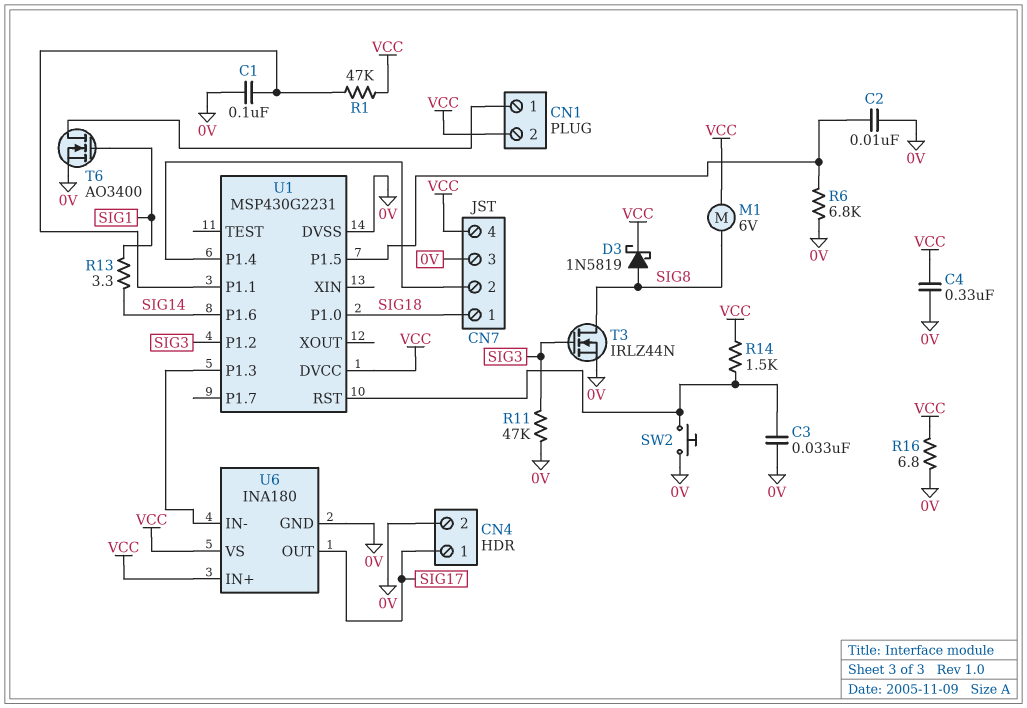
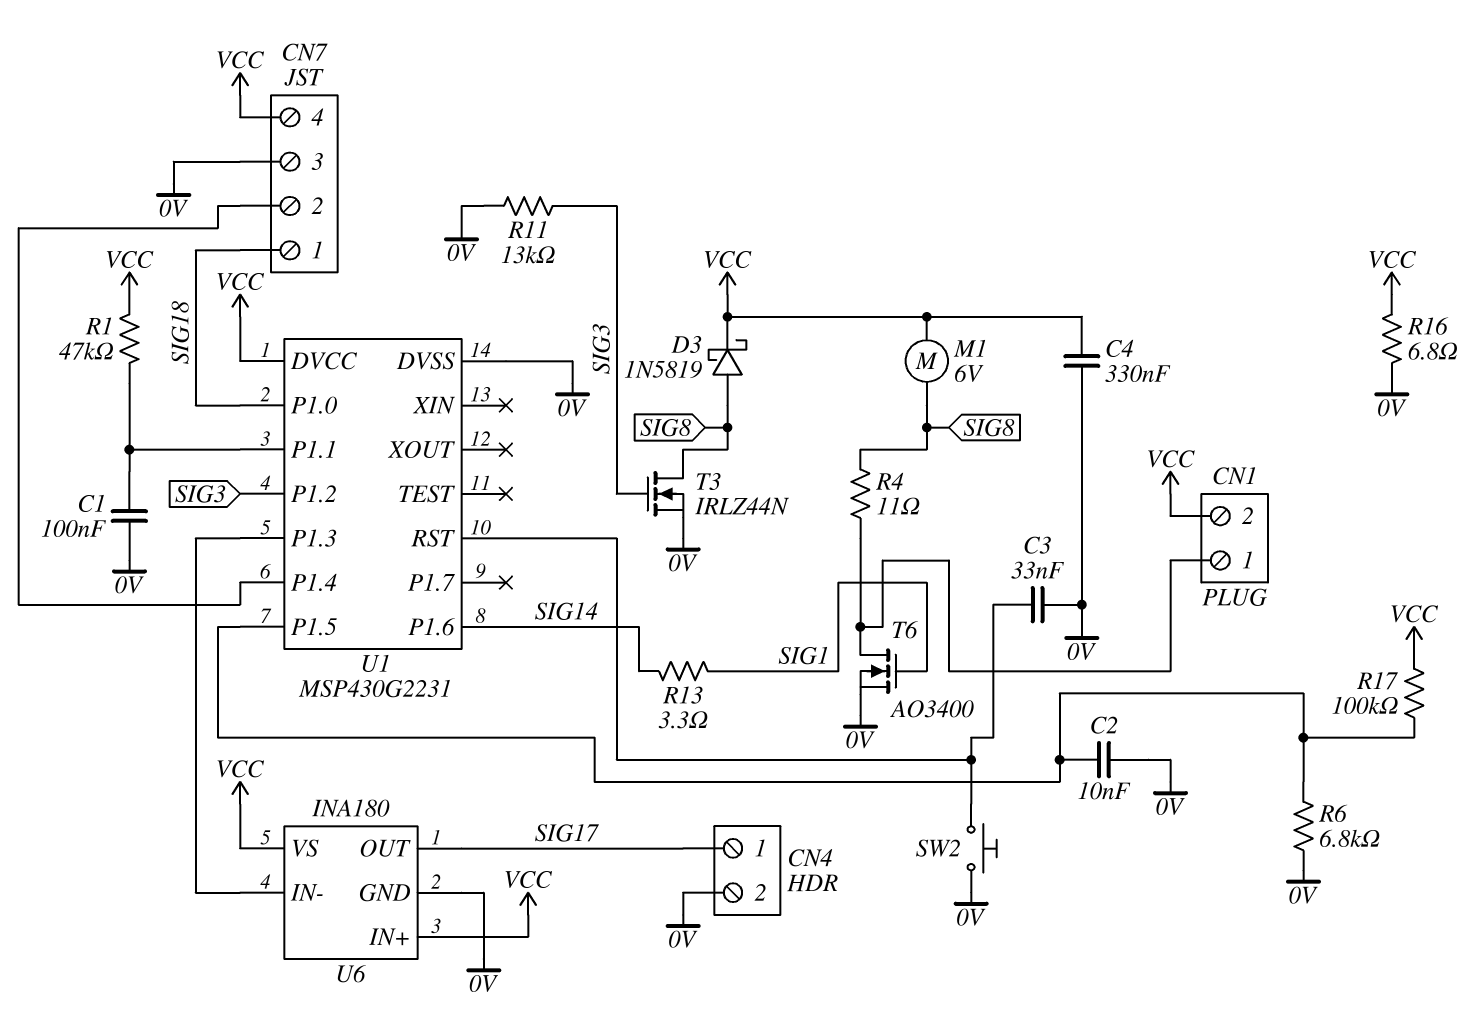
R4: none -> 11 (CN1/1, SIG8)
R11: 47k (0V, SIG3) -> 13k (0V, SIG3)
R14: 1.5k (U1/RST, VCC) -> none
R17: none -> 100k (U1/P1.5, VCC)

